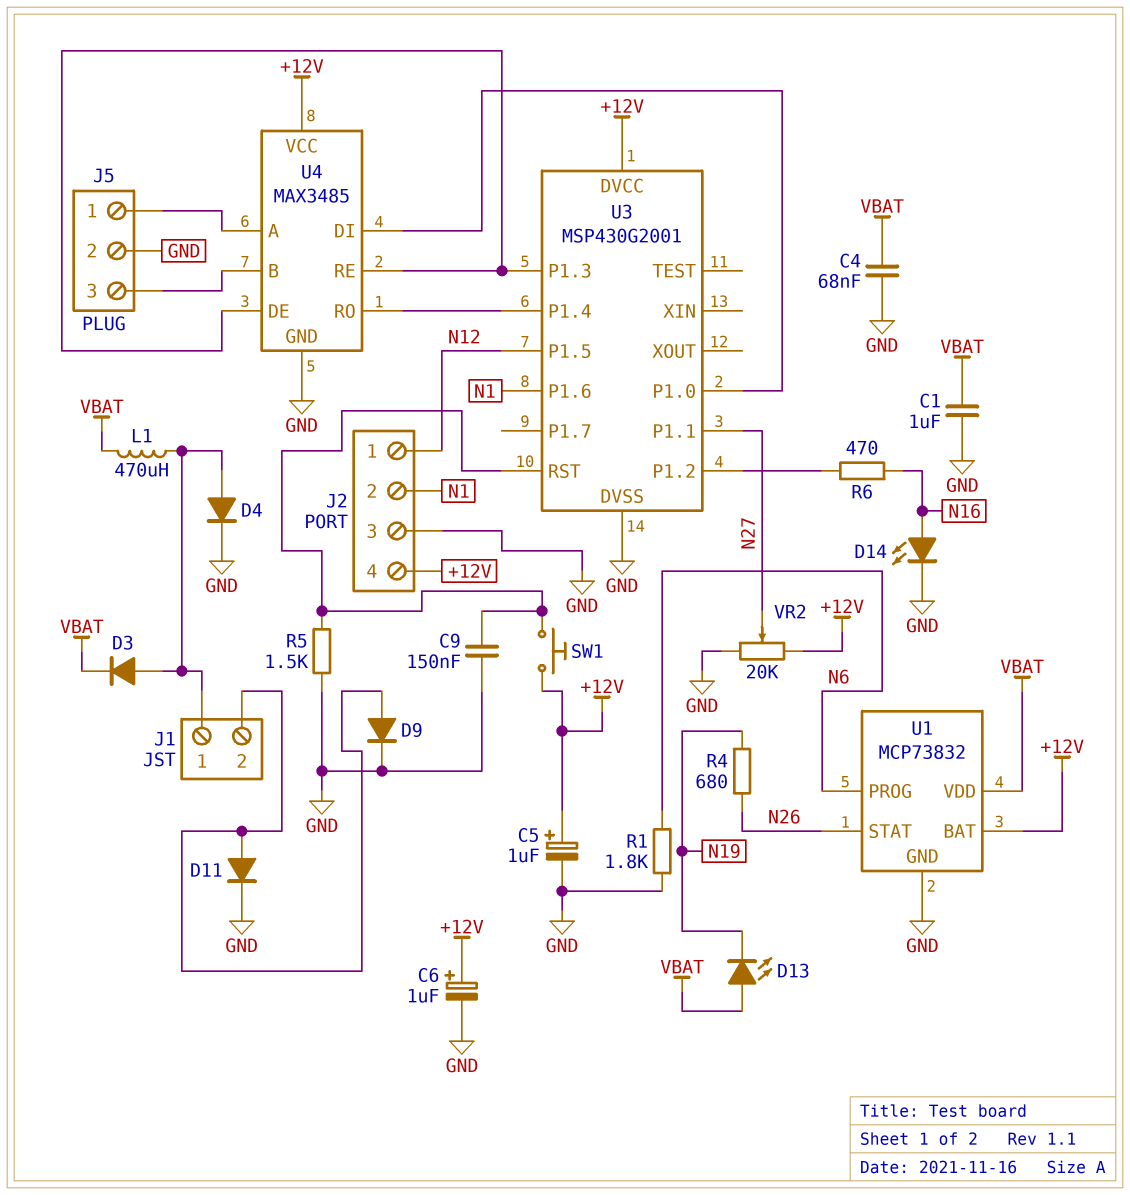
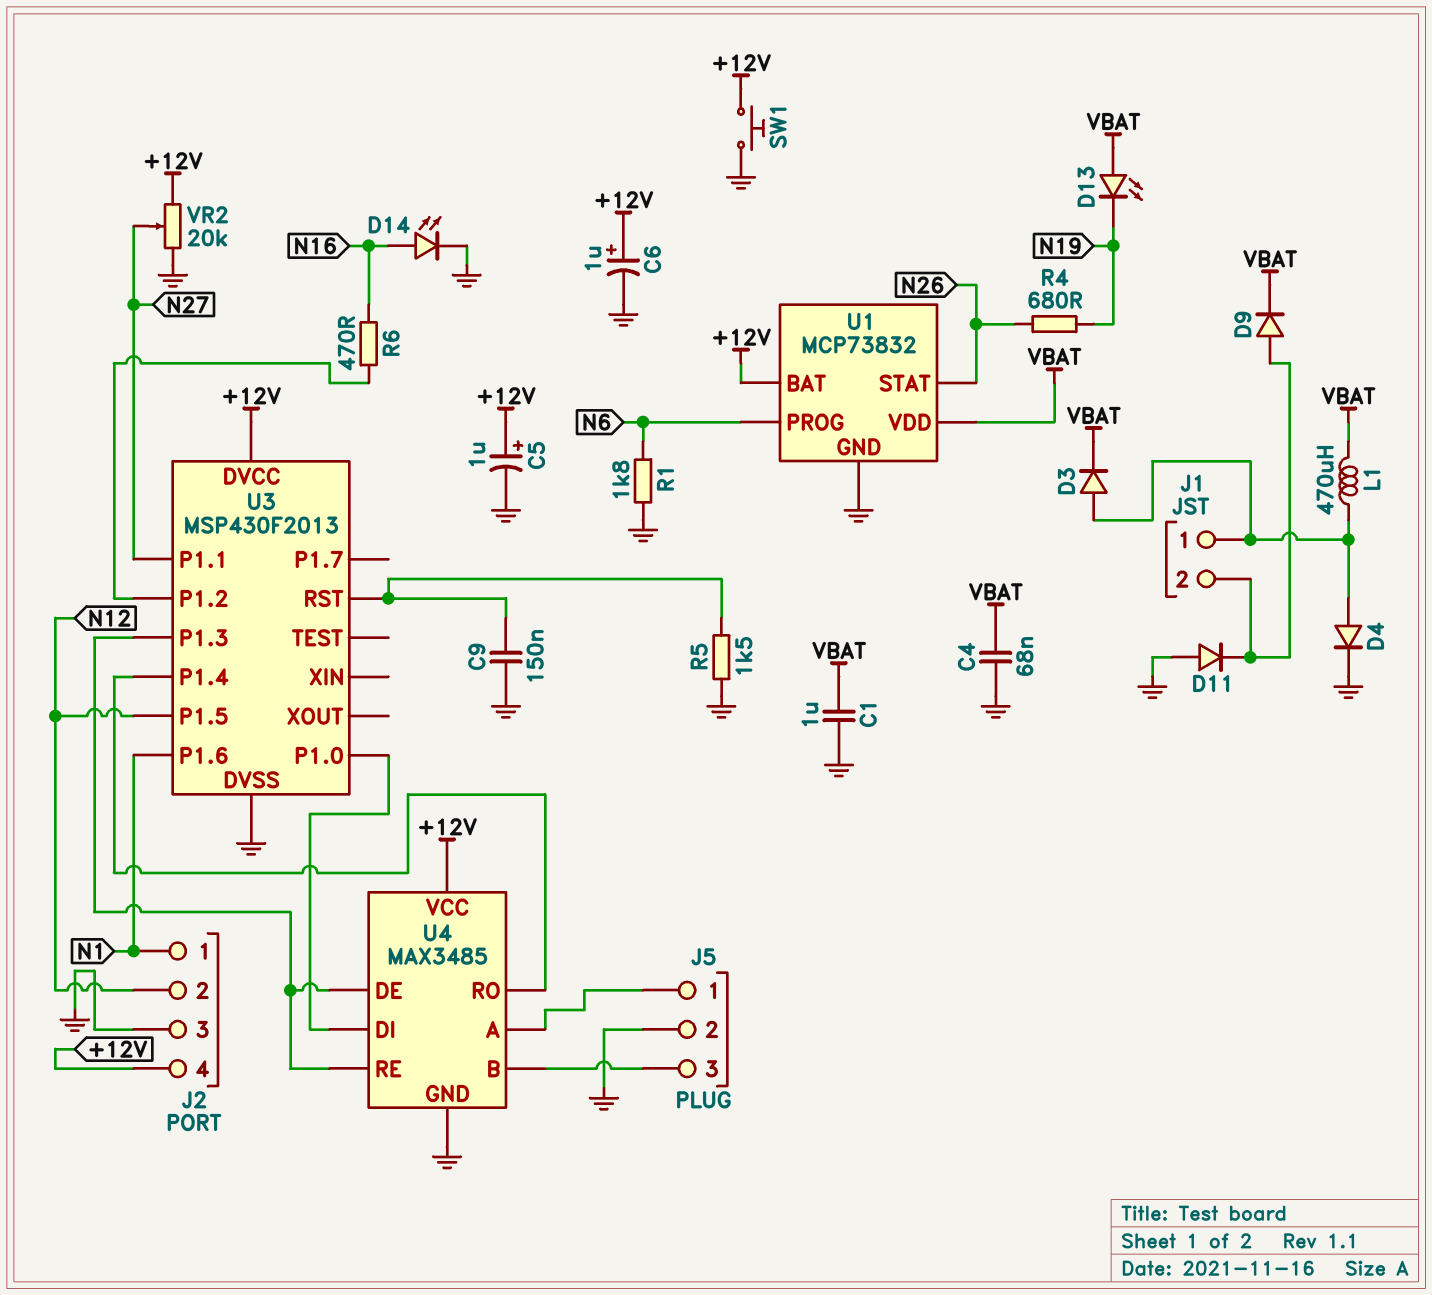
D9: diode (A J1/2, K GND) -> diode (A J1/2, K VBAT)
D11: diode (A J1/2, K GND) -> diode (A GND, K J1/2)
J2 pin 1: N12 -> N1
J2 pin 2: N1 -> N12
SW1: button (+12V, U3/RST) -> button (+12V, GND)
U3: MSP430G2001 -> MSP430F2013

